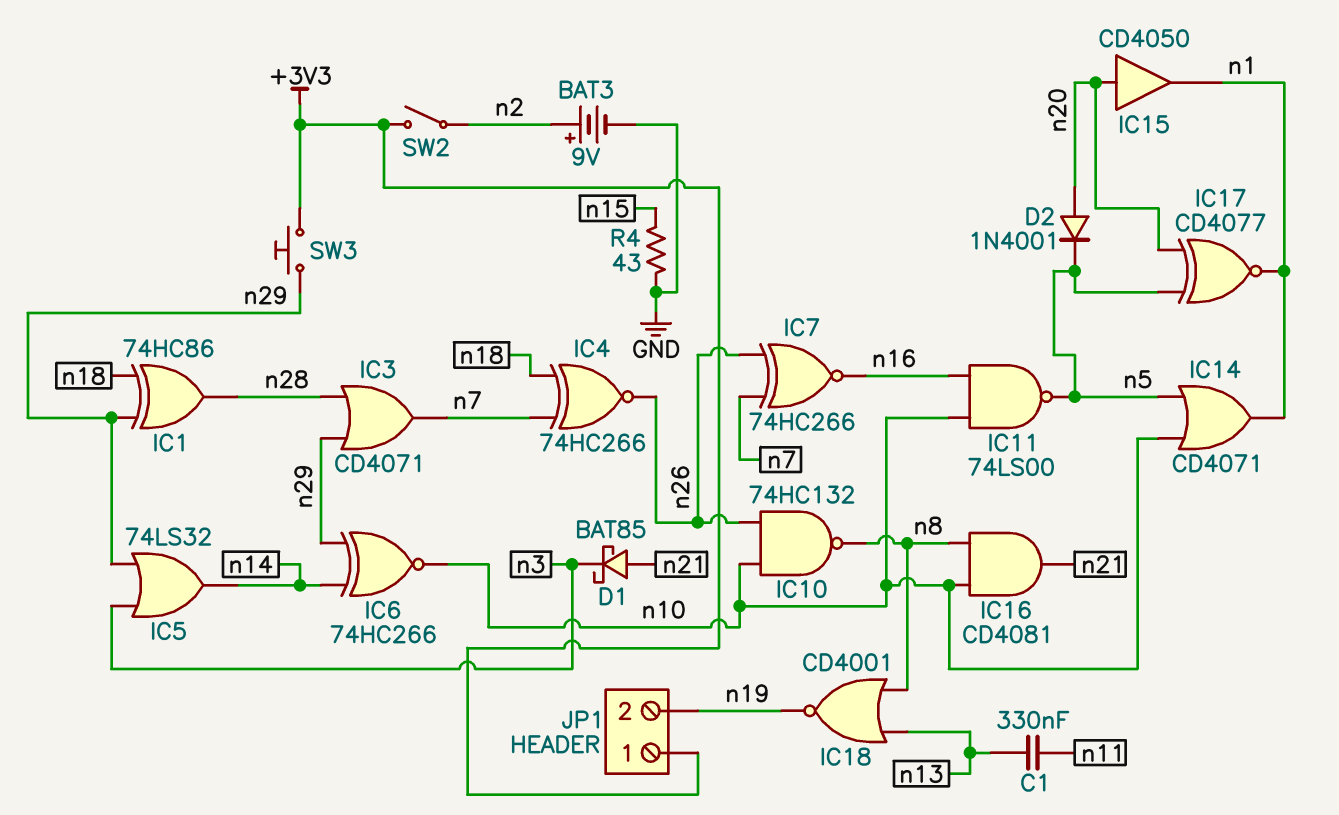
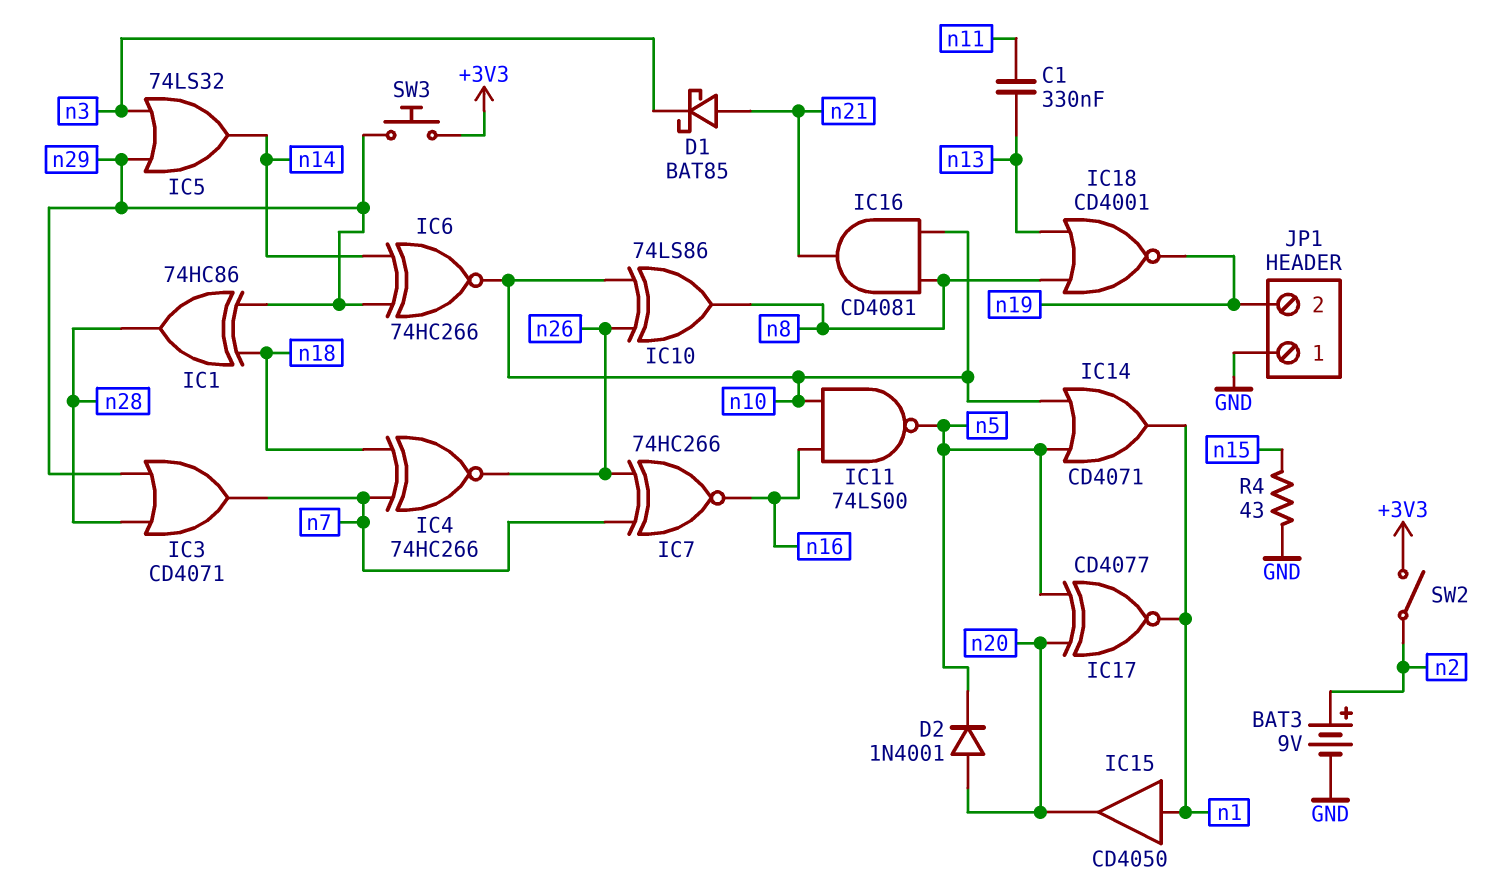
IC10: NAND 74HC132 (in n10, in n26, out n8) -> XOR 74LS86 (in n10, in n26, out n8)
IC15: buffer CD4050 (in n20, out n1) -> buffer CD4050 (in n1, out n20)
JP1 pin 1: +3V3 -> GND

